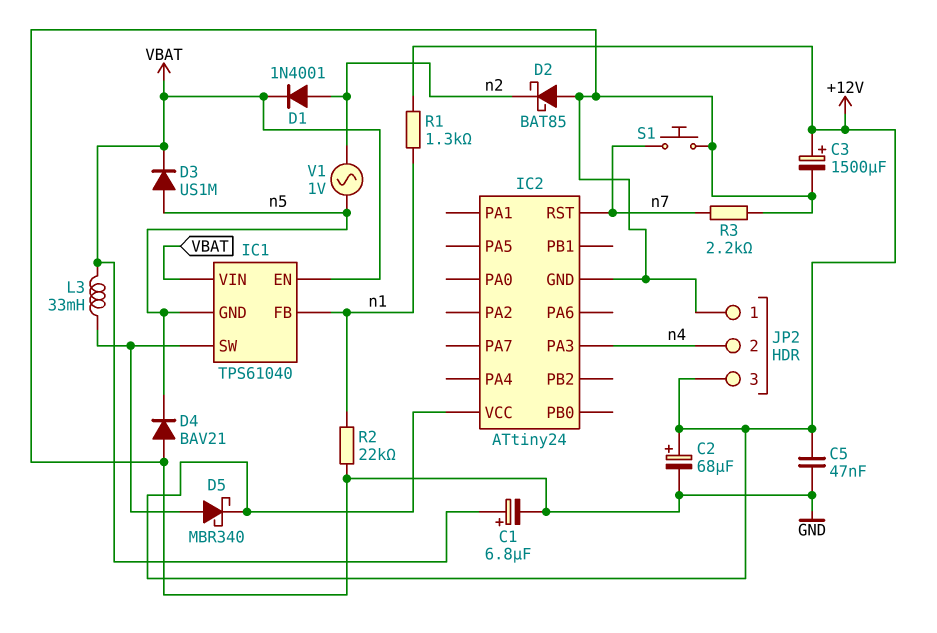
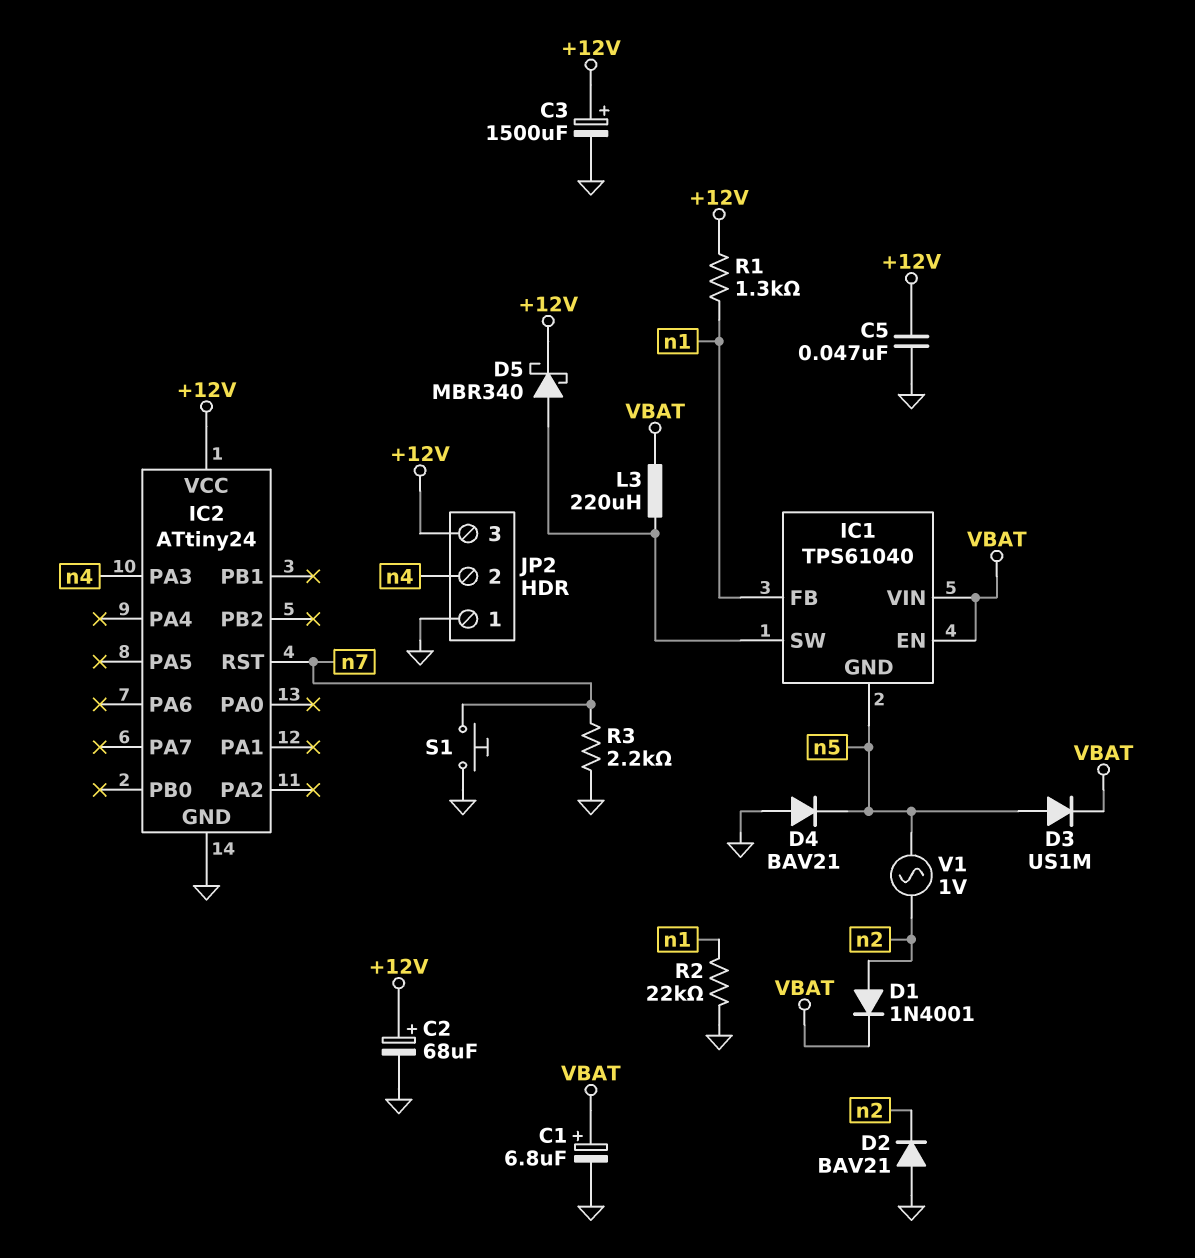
D2: schottky BAT85 (A GND, K n2) -> diode BAV21 (A GND, K n2)
L3: 33mH (IC1/SW, VBAT) -> 220uH (IC1/SW, VBAT)

